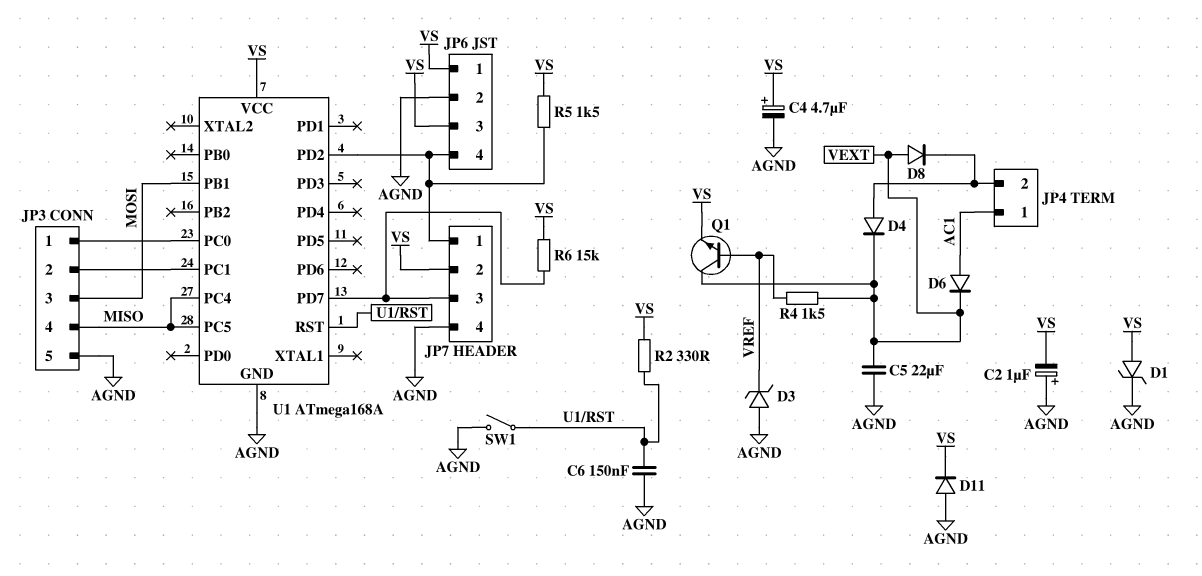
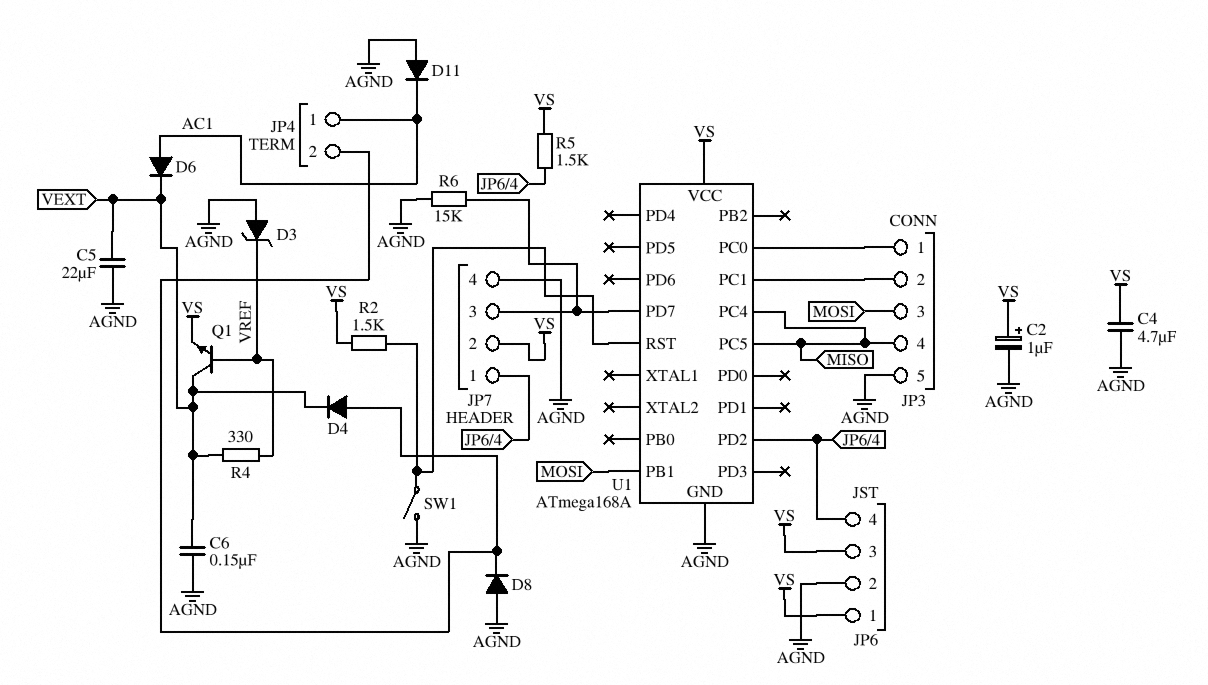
C2: 1uF (plus AGND, minus VS) -> 1uF (plus VS, minus AGND)
C4: 4.7uF (plus VS, minus AGND) -> 4.7uF (AGND, VS)
C6: 150nF (AGND, U1/RST) -> 150nF (AGND, VEXT)
D1: zener (A VS, K AGND) -> none
D8: diode (A VEXT, K JP4/2) -> diode (A AGND, K JP4/2)
D11: diode (A AGND, K VS) -> diode (A AGND, K AC1)
R2: 330 (U1/RST, VS) -> 1.5k (U1/RST, VS)
R4: 1.5k (VEXT, VREF) -> 330 (VEXT, VREF)
R6: 15k (JP7/3, VS) -> 15k (AGND, JP7/3)

